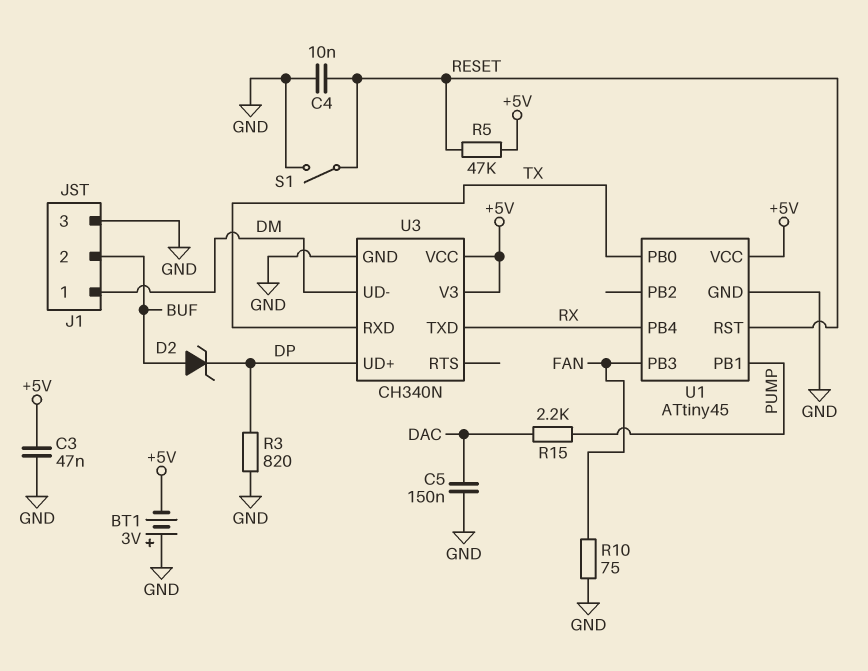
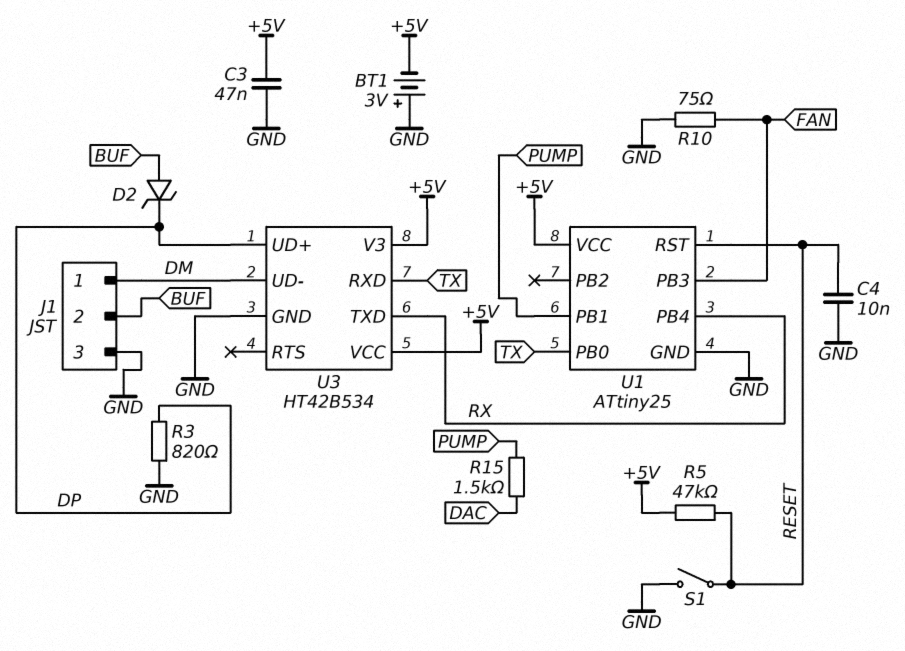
C5: 150nF (DAC, GND) -> none
R15: 2.2k (DAC, PUMP) -> 1.5k (DAC, PUMP)
U1: ATtiny45 -> ATtiny25
U3: CH340N -> HT42B534

